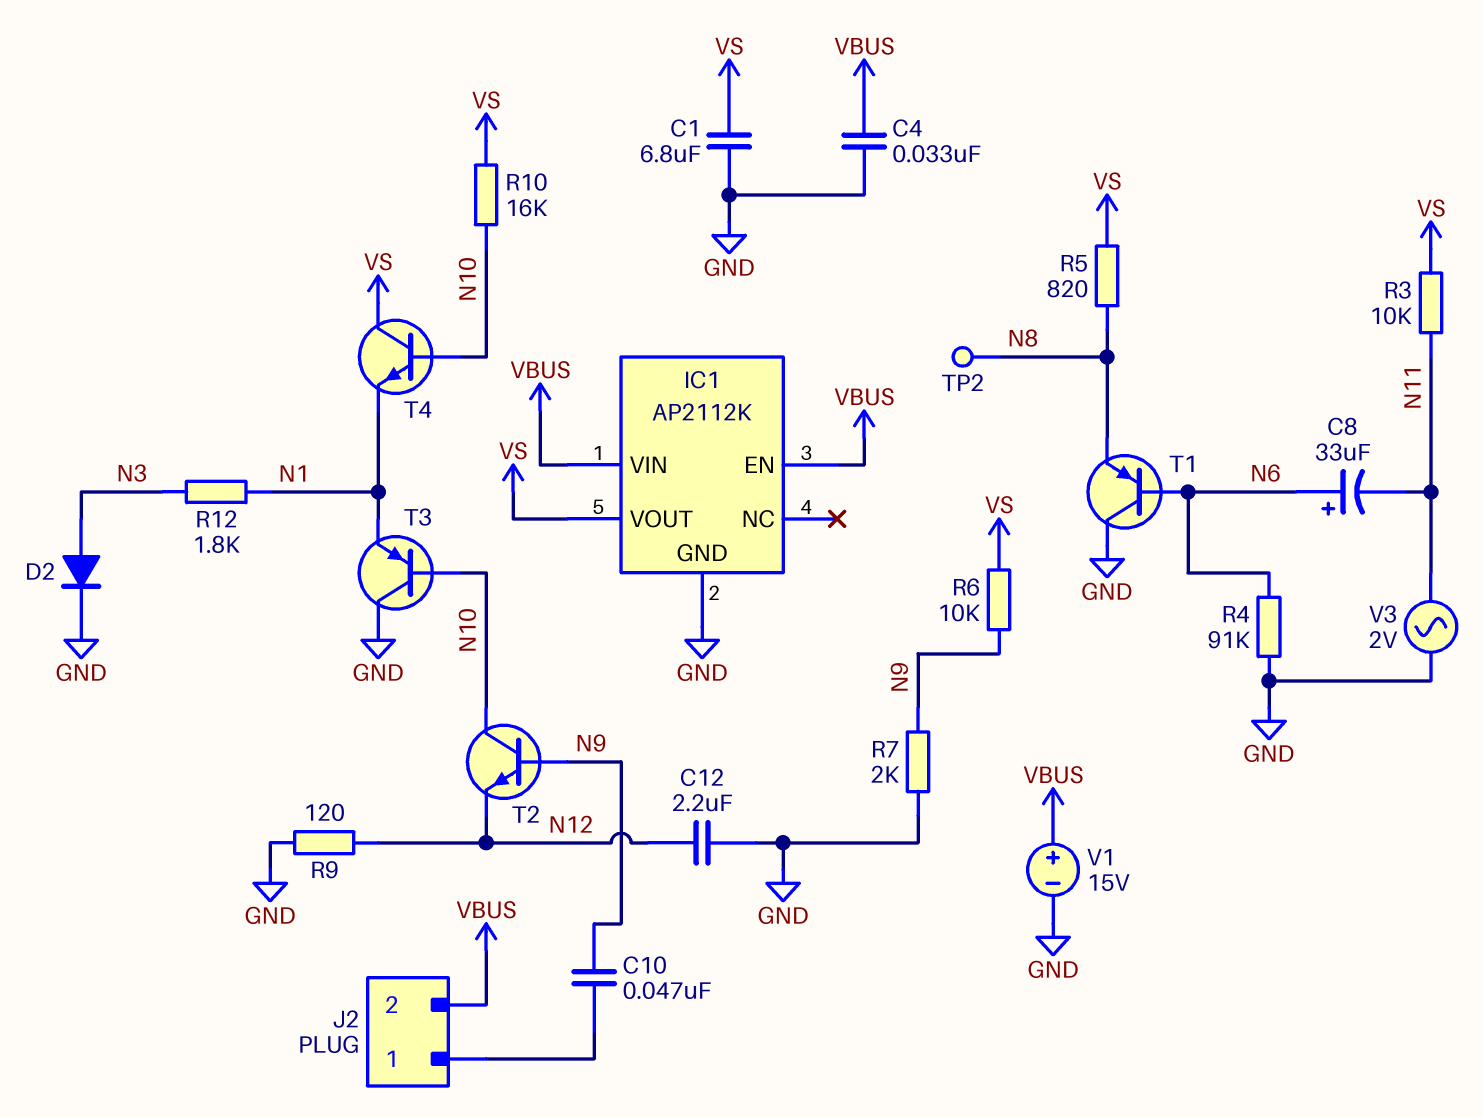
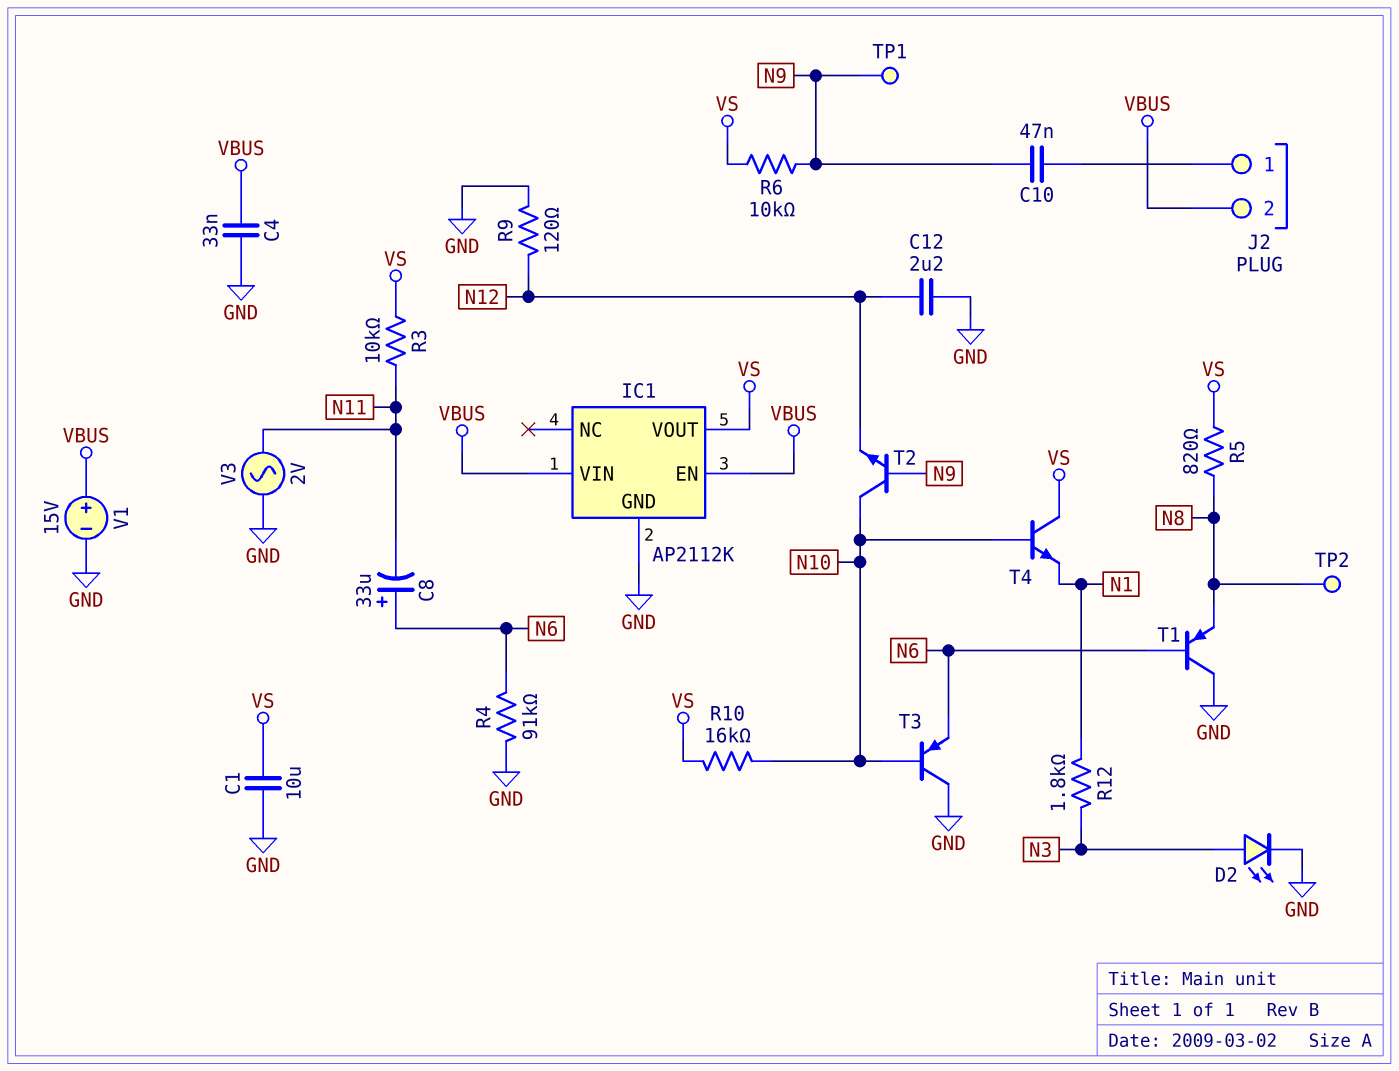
C1: 6.8uF (GND, VS) -> 10uF (GND, VS)
D2: diode (A N3, K GND) -> LED (A N3, K GND)
R7: 2k (GND, N9) -> none
T3: PNP (B N10, C GND, E N1) -> PNP (B N10, C GND, E N6)
TP1: none -> test point (N9)

